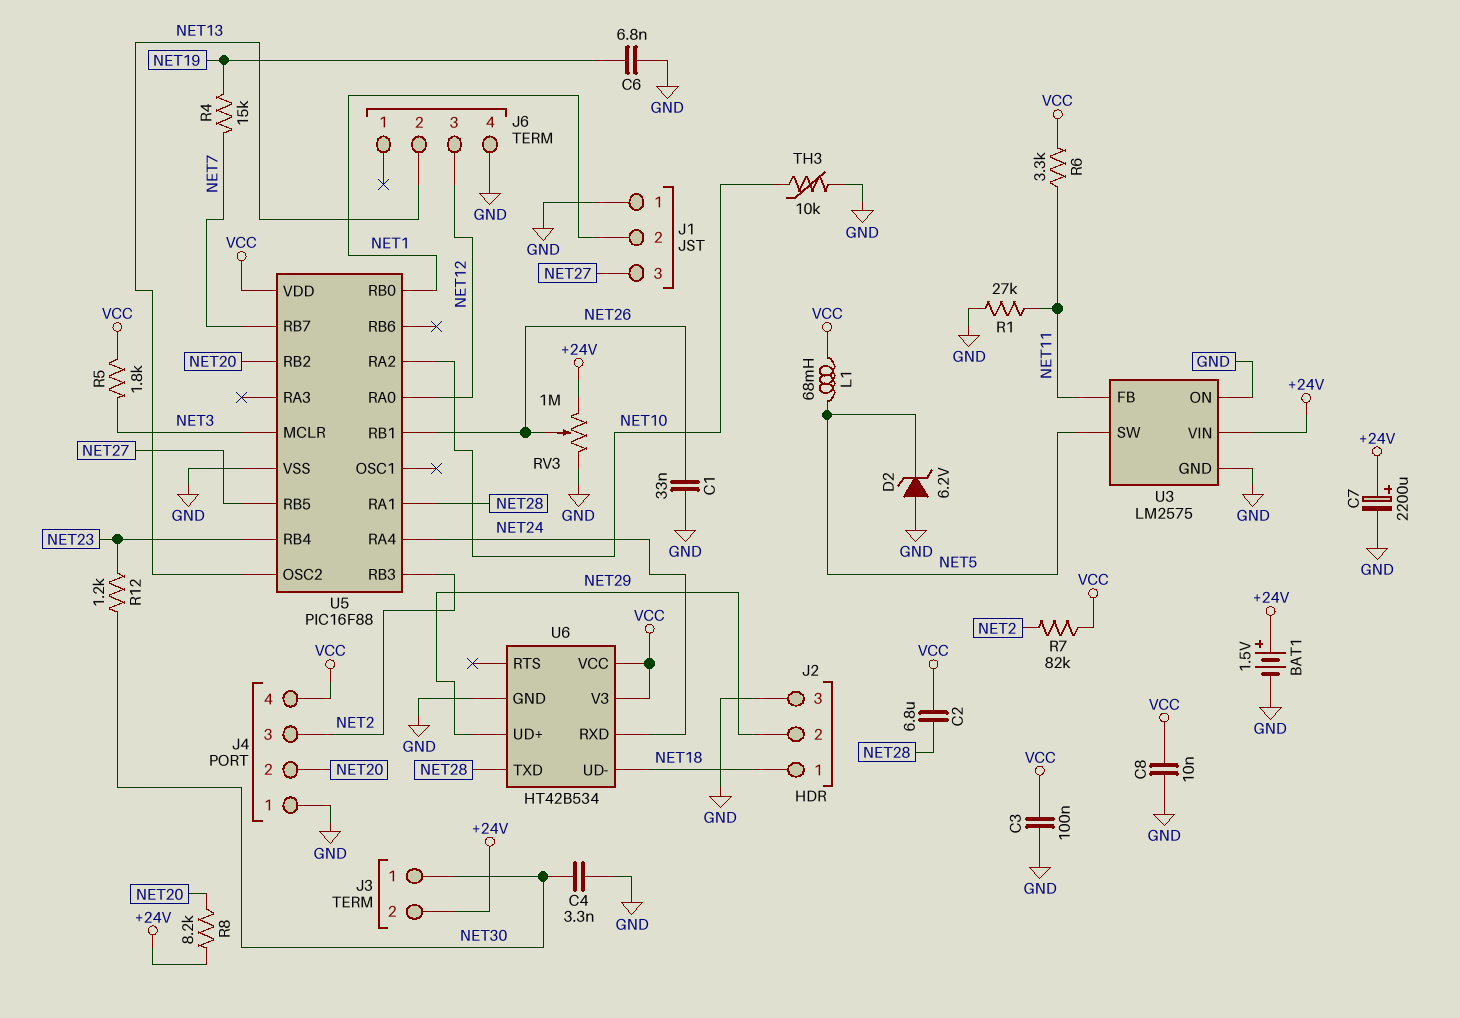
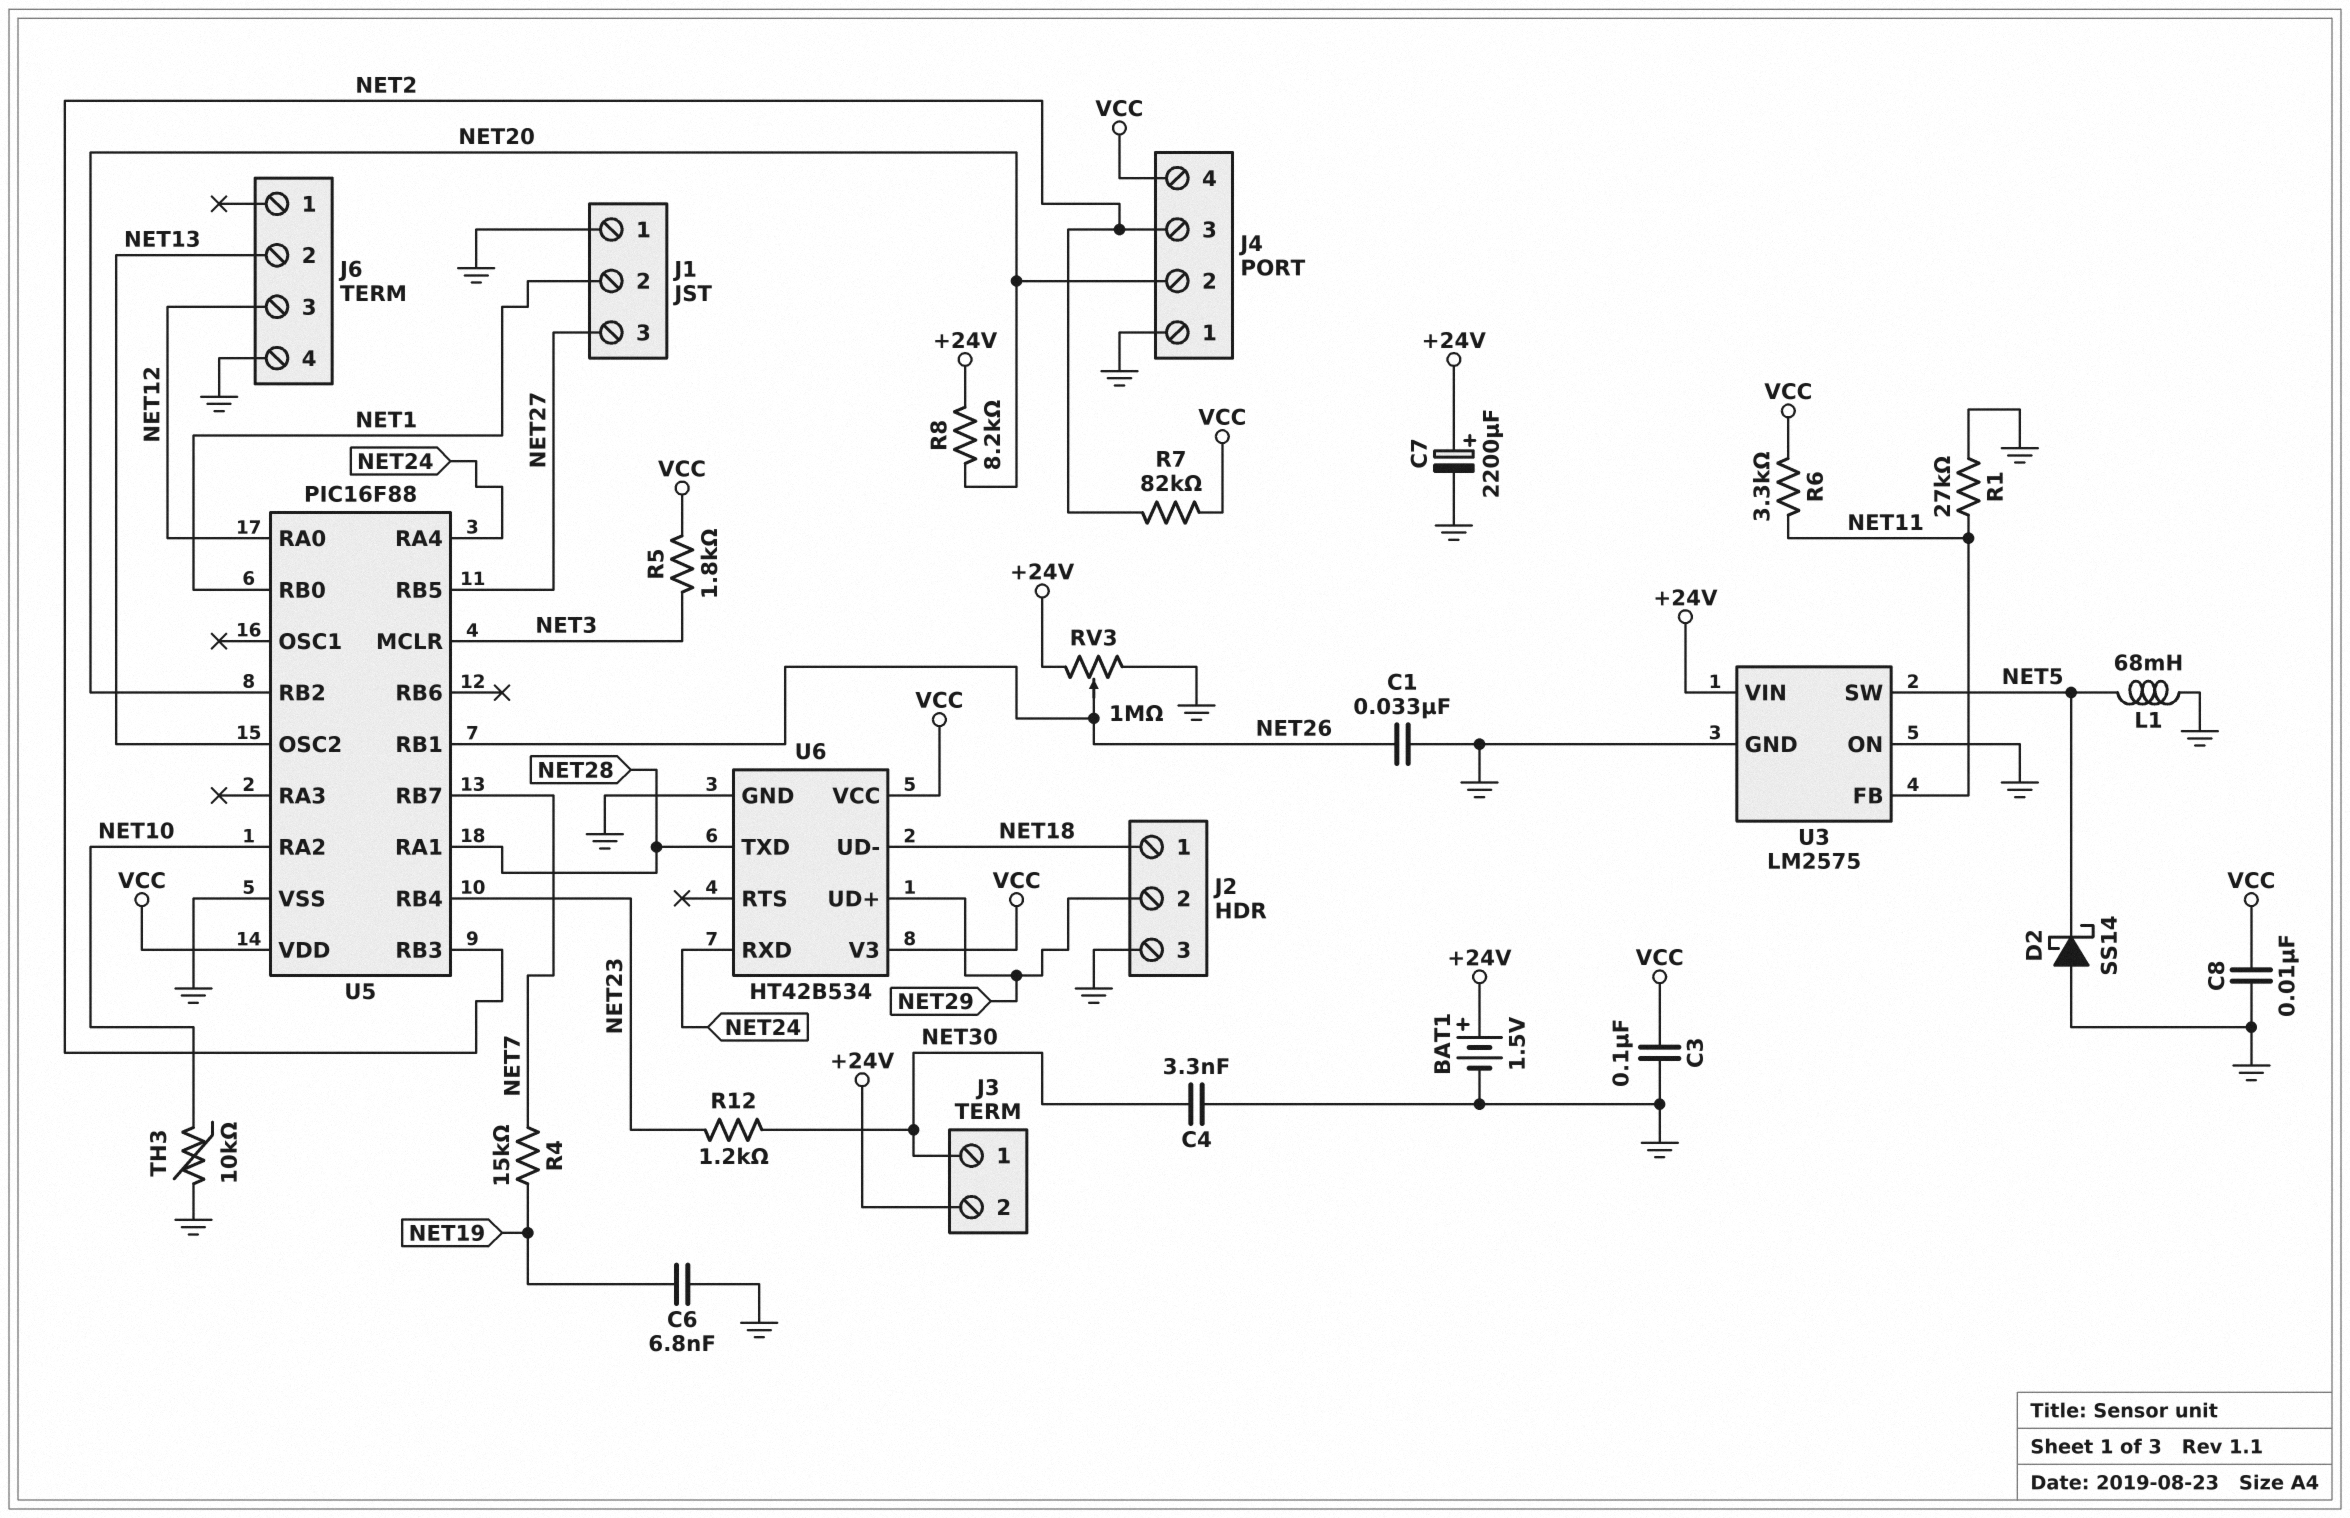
C2: 6.8uF (NET28, VCC) -> none
D2: zener 6.2V (A GND, K NET5) -> schottky SS14 (A GND, K NET5)
L1: 68mH (NET5, VCC) -> 68mH (GND, NET5)

